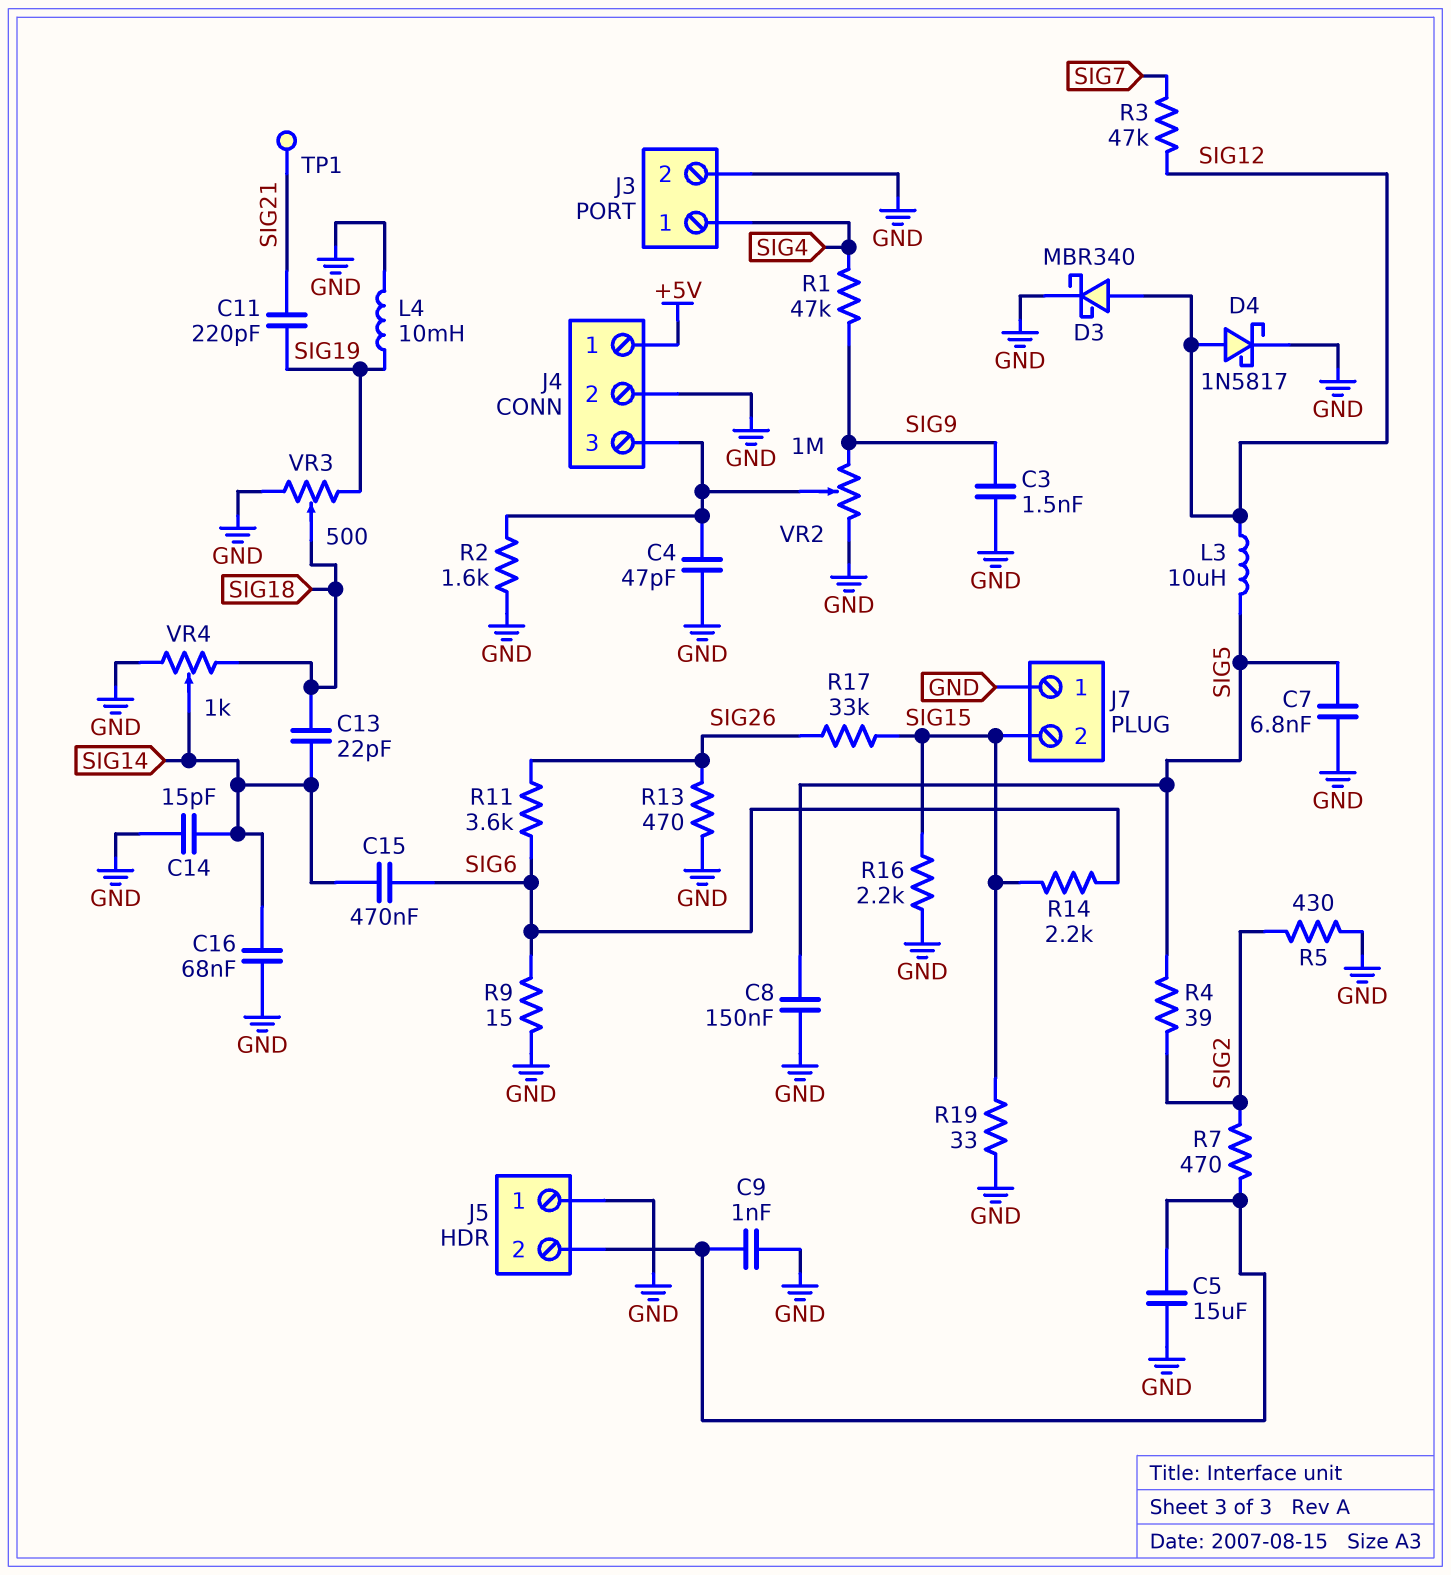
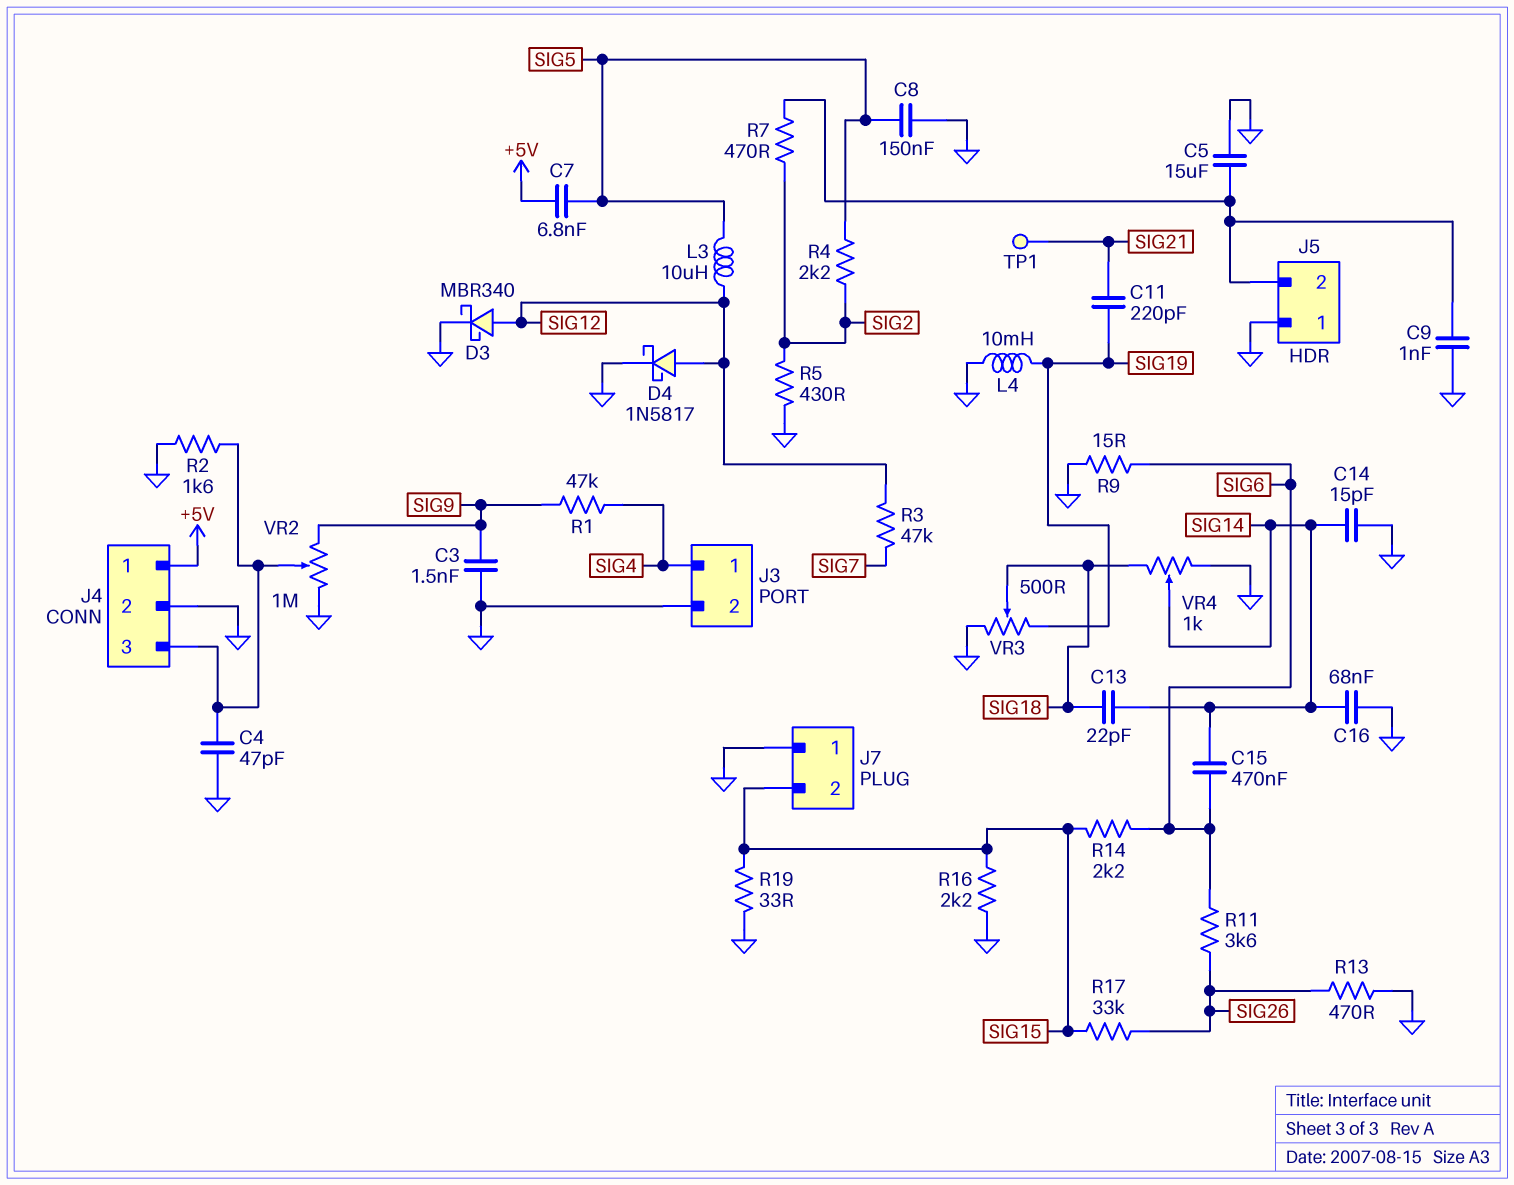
C7: 6.8nF (GND, SIG5) -> 6.8nF (+5V, SIG5)
R4: 39 (SIG2, SIG5) -> 2.2k (SIG2, SIG5)

